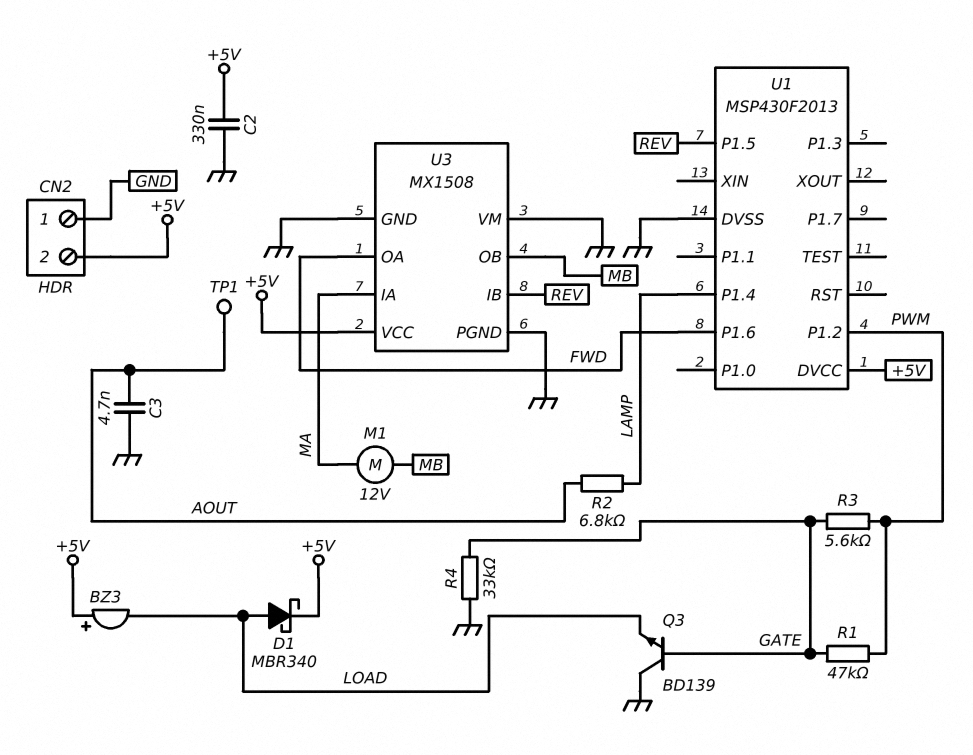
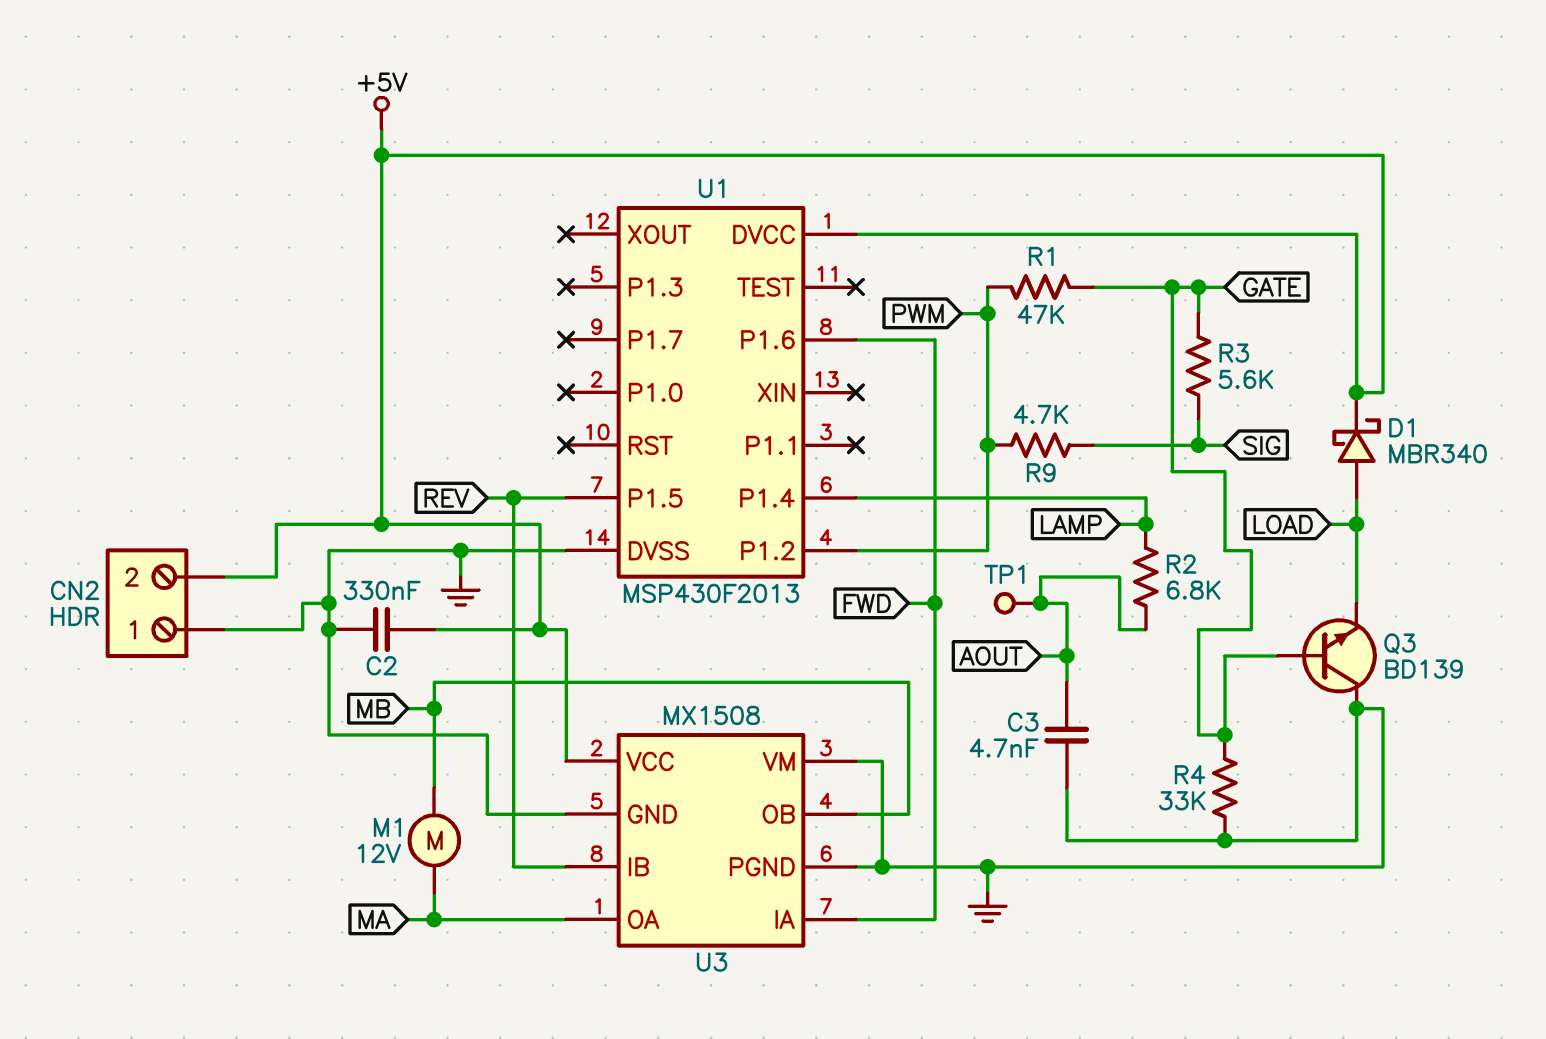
BZ3: buzzer (plus +5V, minus LOAD) -> none
R3: 5.6k (GATE, PWM) -> 5.6k (GATE, SIG)
R9: none -> 4.7k (PWM, SIG)
U3 pin IA: MA -> FWD
U3 pin OA: FWD -> MA

